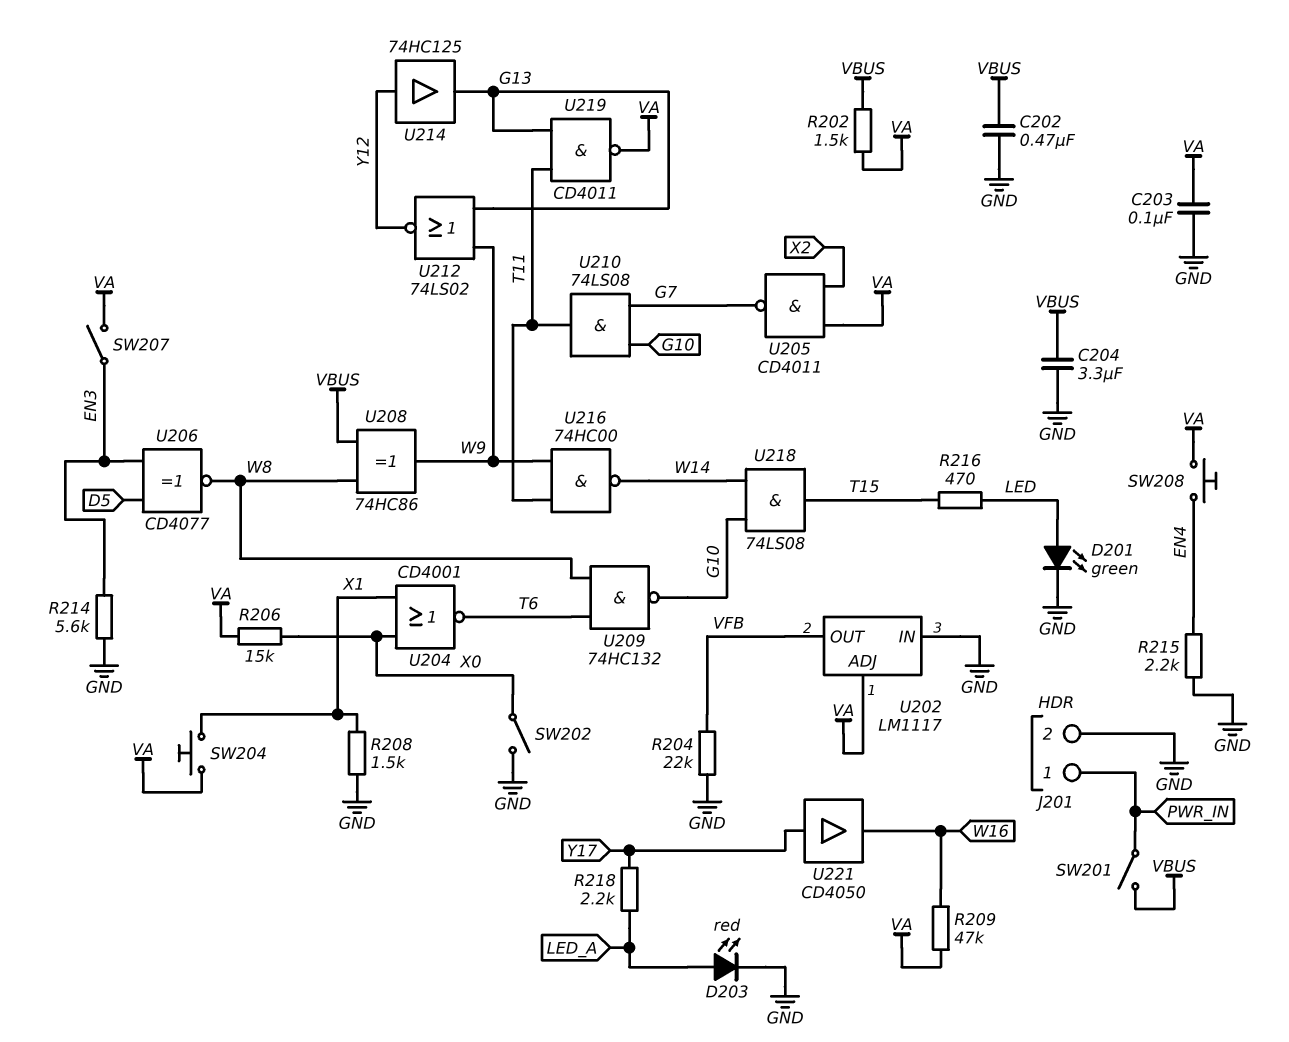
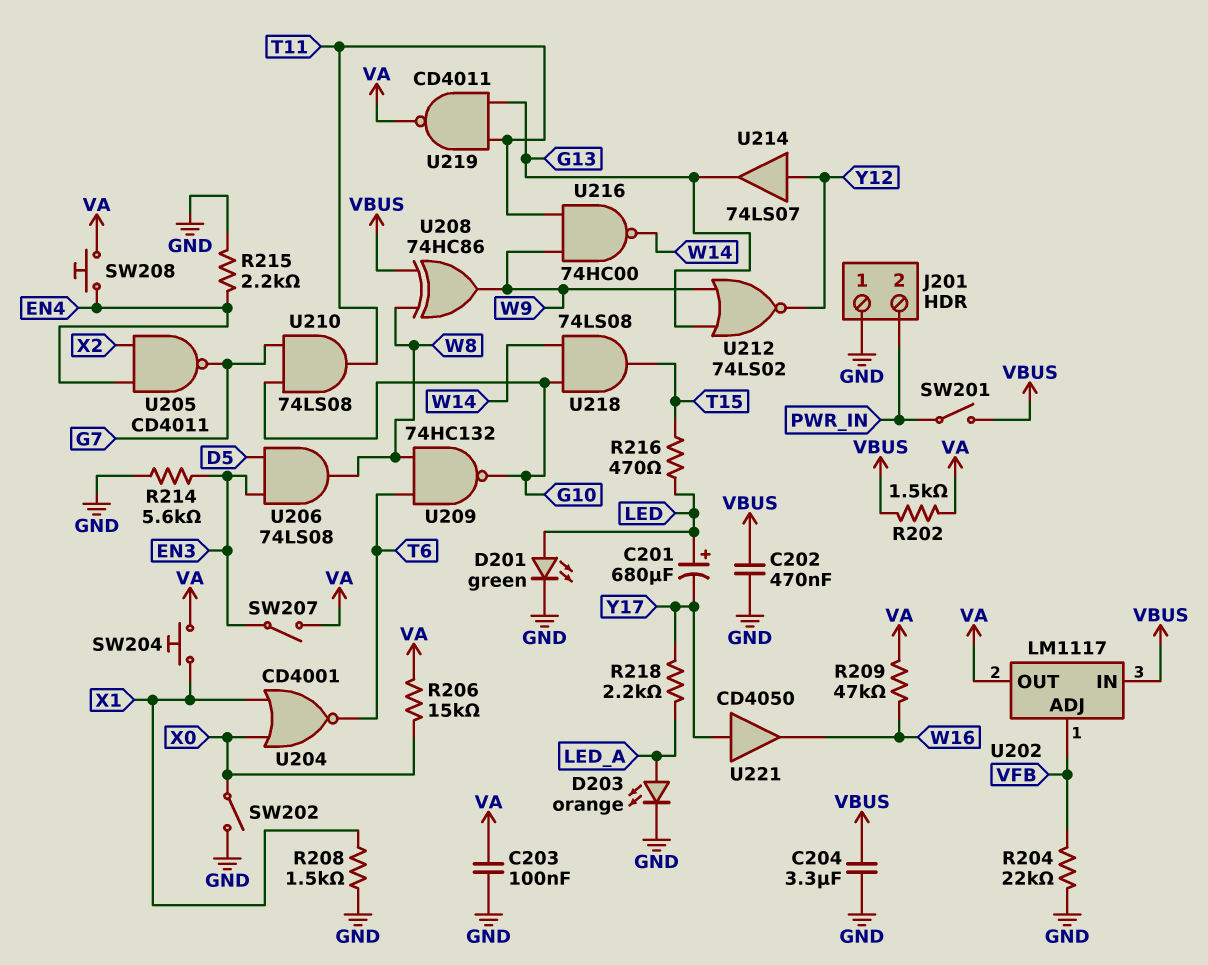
C201: none -> 680uF (plus LED, minus Y17)
D203: LED red (A LED_A, K GND) -> LED orange (A LED_A, K GND)
J201 pin 1: PWR_IN -> GND
J201 pin 2: GND -> PWR_IN
U202 pin ADJ: VA -> VFB
U202 pin IN: GND -> VBUS
U202 pin OUT: VFB -> VA
U205: NAND CD4011 (in VA, in X2, out G7) -> NAND CD4011 (in EN4, in X2, out G7)
U206: XNOR CD4077 (in D5, in EN3, out W8) -> AND 74LS08 (in D5, in EN3, out W8)
U214: buffer 74HC125 (in Y12, out G13) -> buffer 74LS07 (in Y12, out G13)

